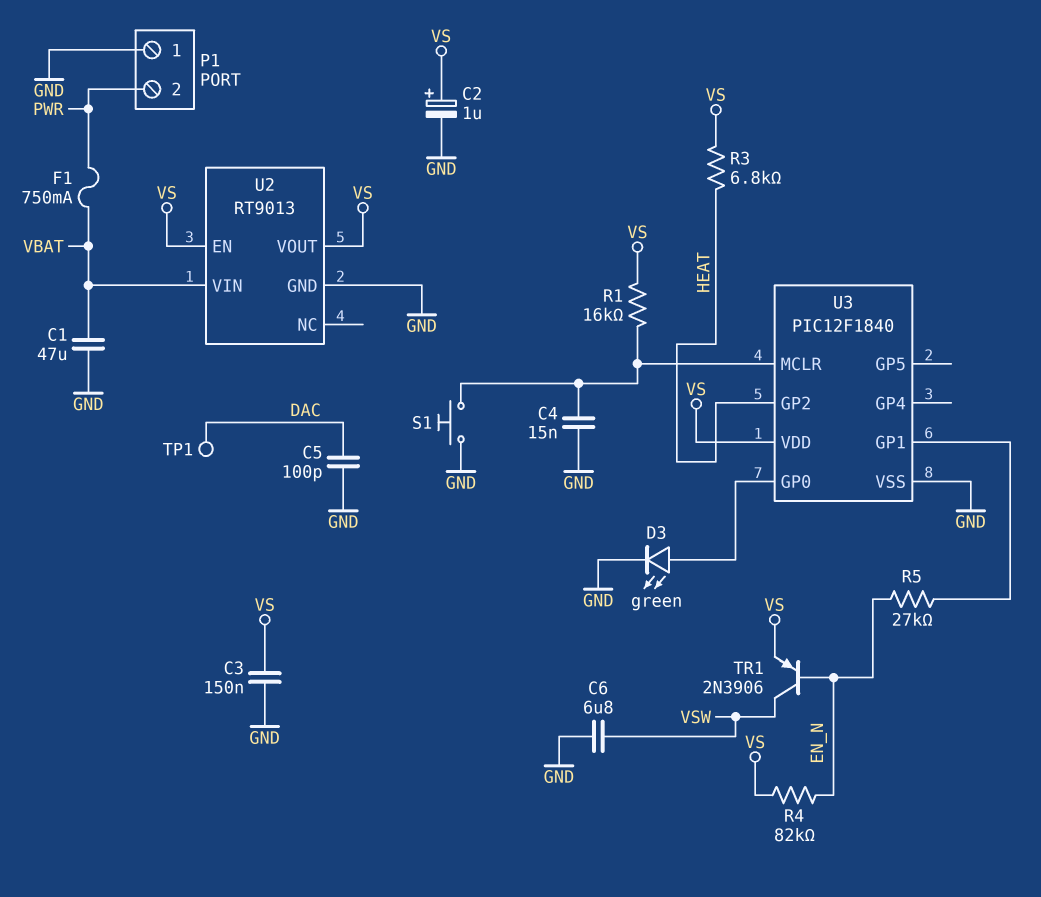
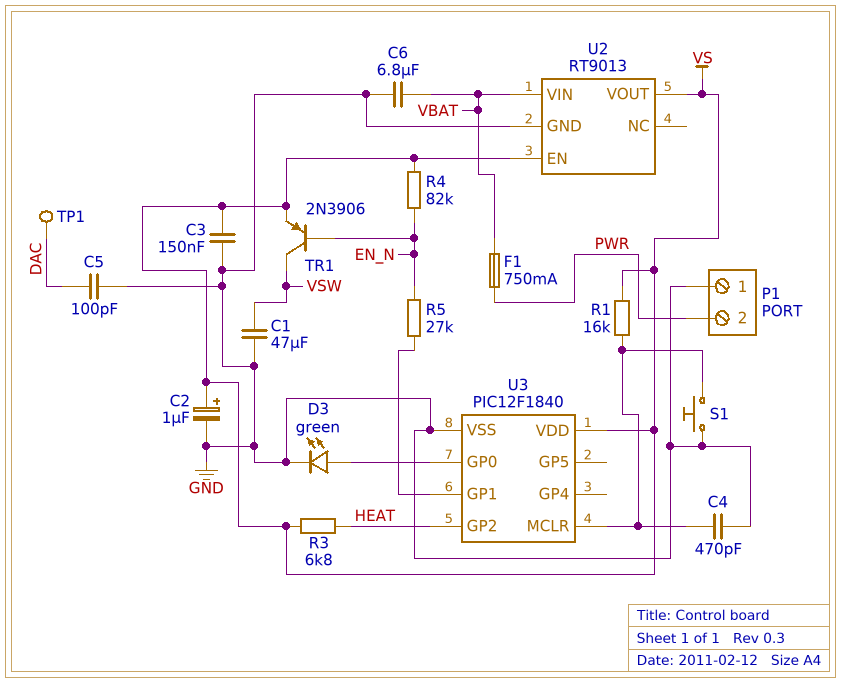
C1: 47uF (GND, VBAT) -> 47uF (GND, VSW)
C4: 15nF (GND, U3/MCLR) -> 470pF (GND, U3/MCLR)
C6: 6.8uF (GND, VSW) -> 6.8uF (GND, VBAT)

